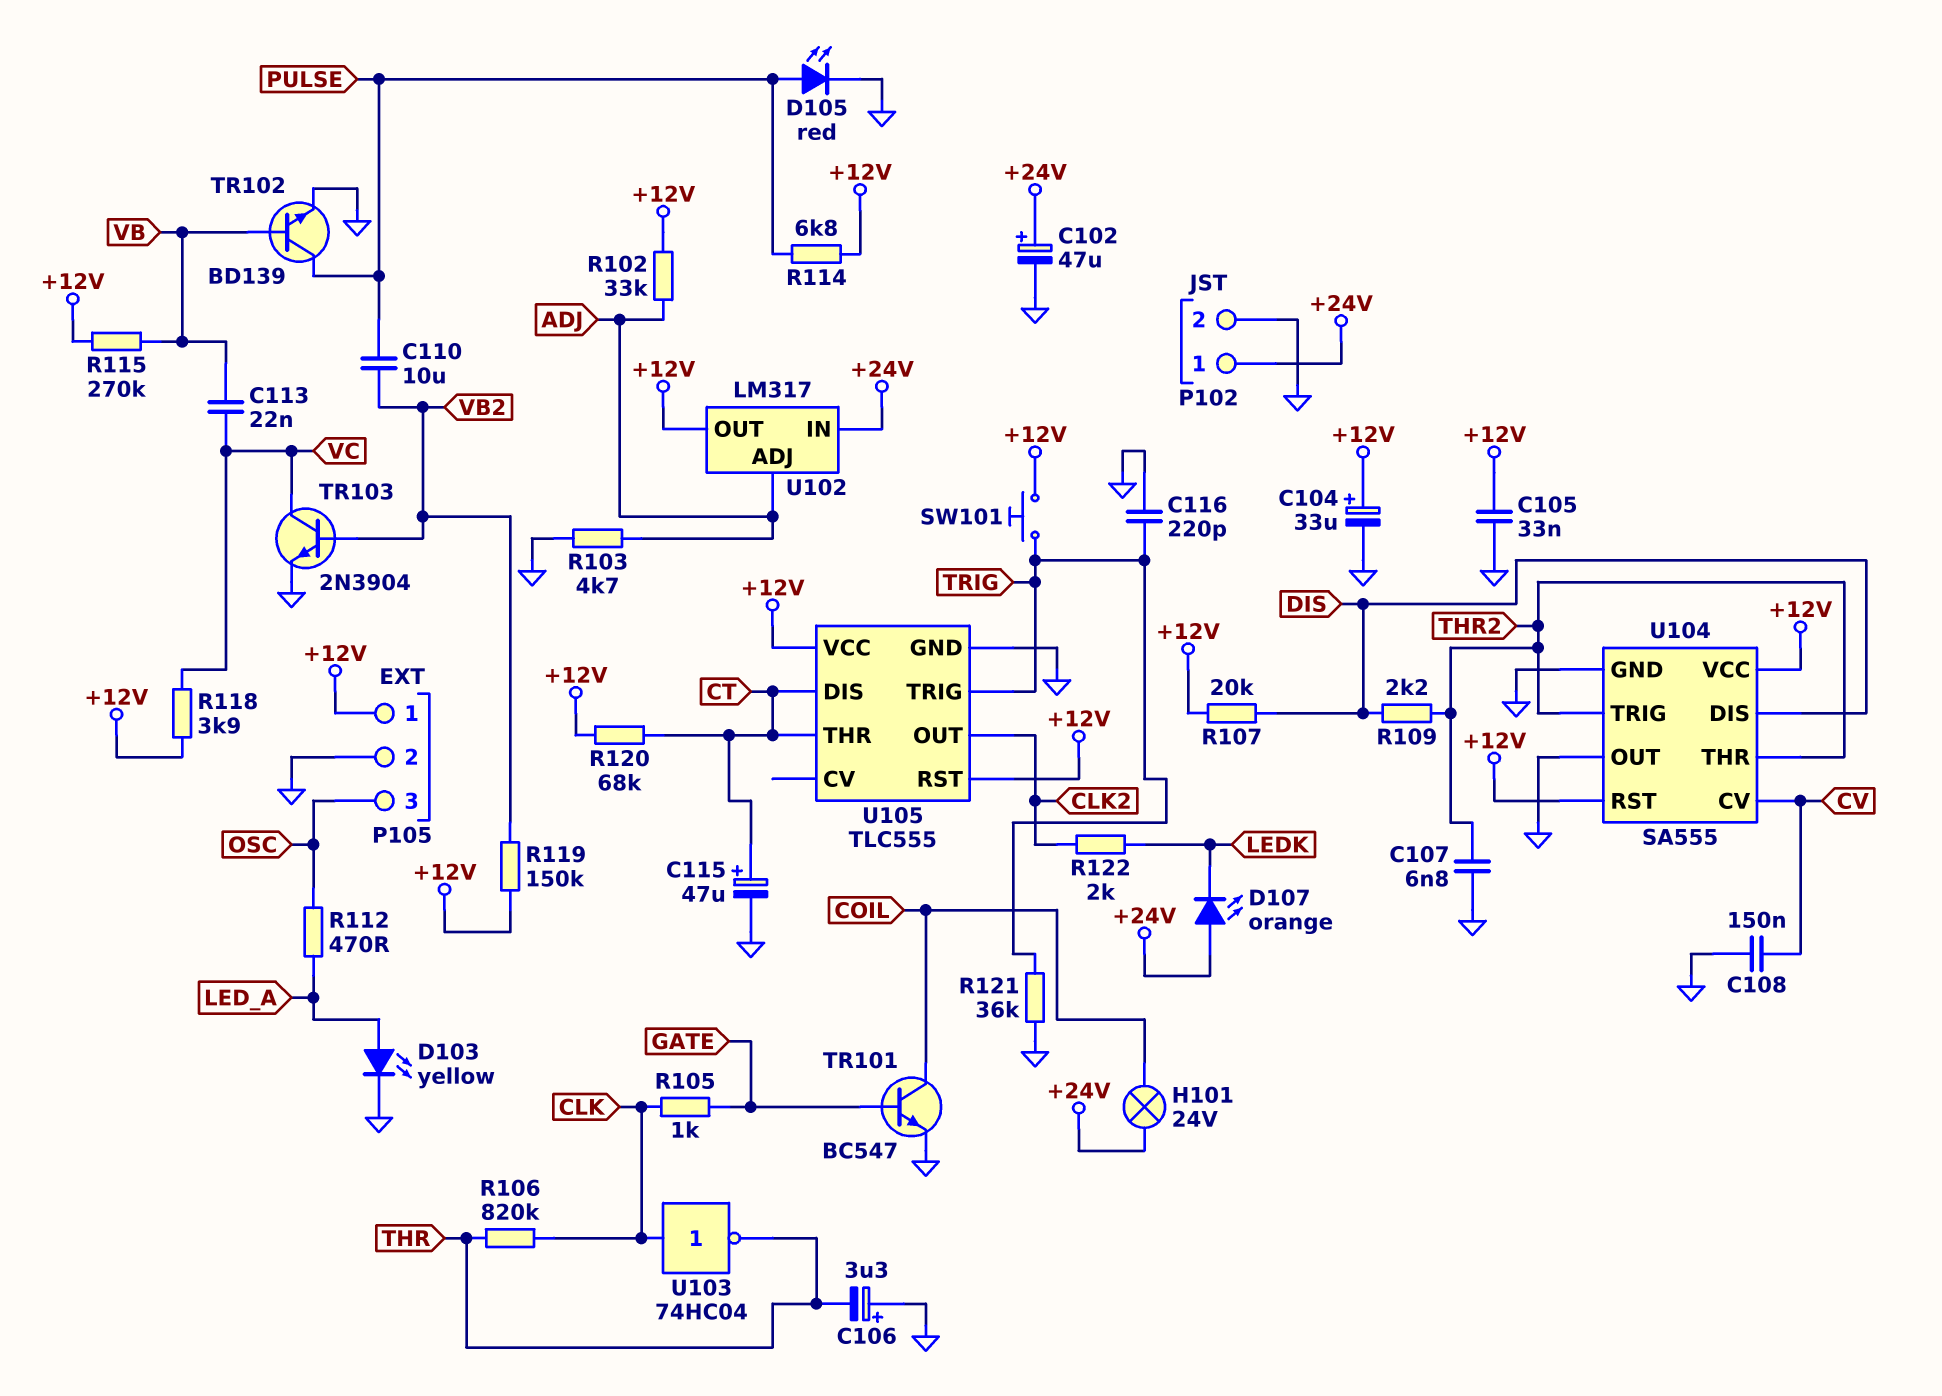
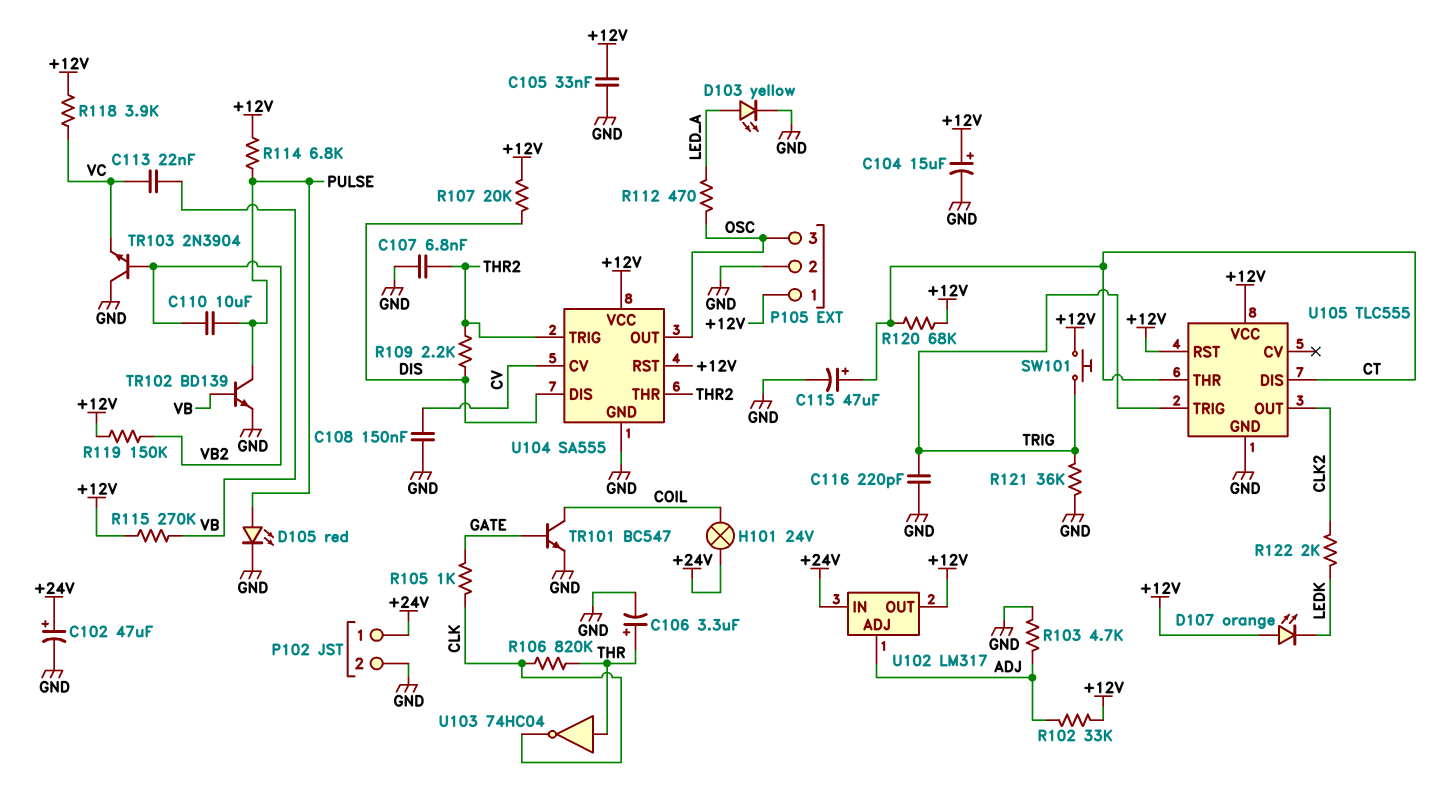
C104: 33uF (plus +12V, minus GND) -> 15uF (plus +12V, minus GND)
C106: 3.3uF (plus GND, minus THR) -> 3.3uF (plus THR, minus GND)
D107: LED orange (A +24V, K LEDK) -> LED orange (A +12V, K LEDK)
TR103: NPN 2N3904 (B VB2, C VC, E GND) -> NPN 2N3904 (B VB2, C GND, E VC)
U103: NOT 74HC04 (in CLK, out THR) -> NOT 74HC04 (in THR, out CLK)
U104 pin OUT: GND -> OSC

